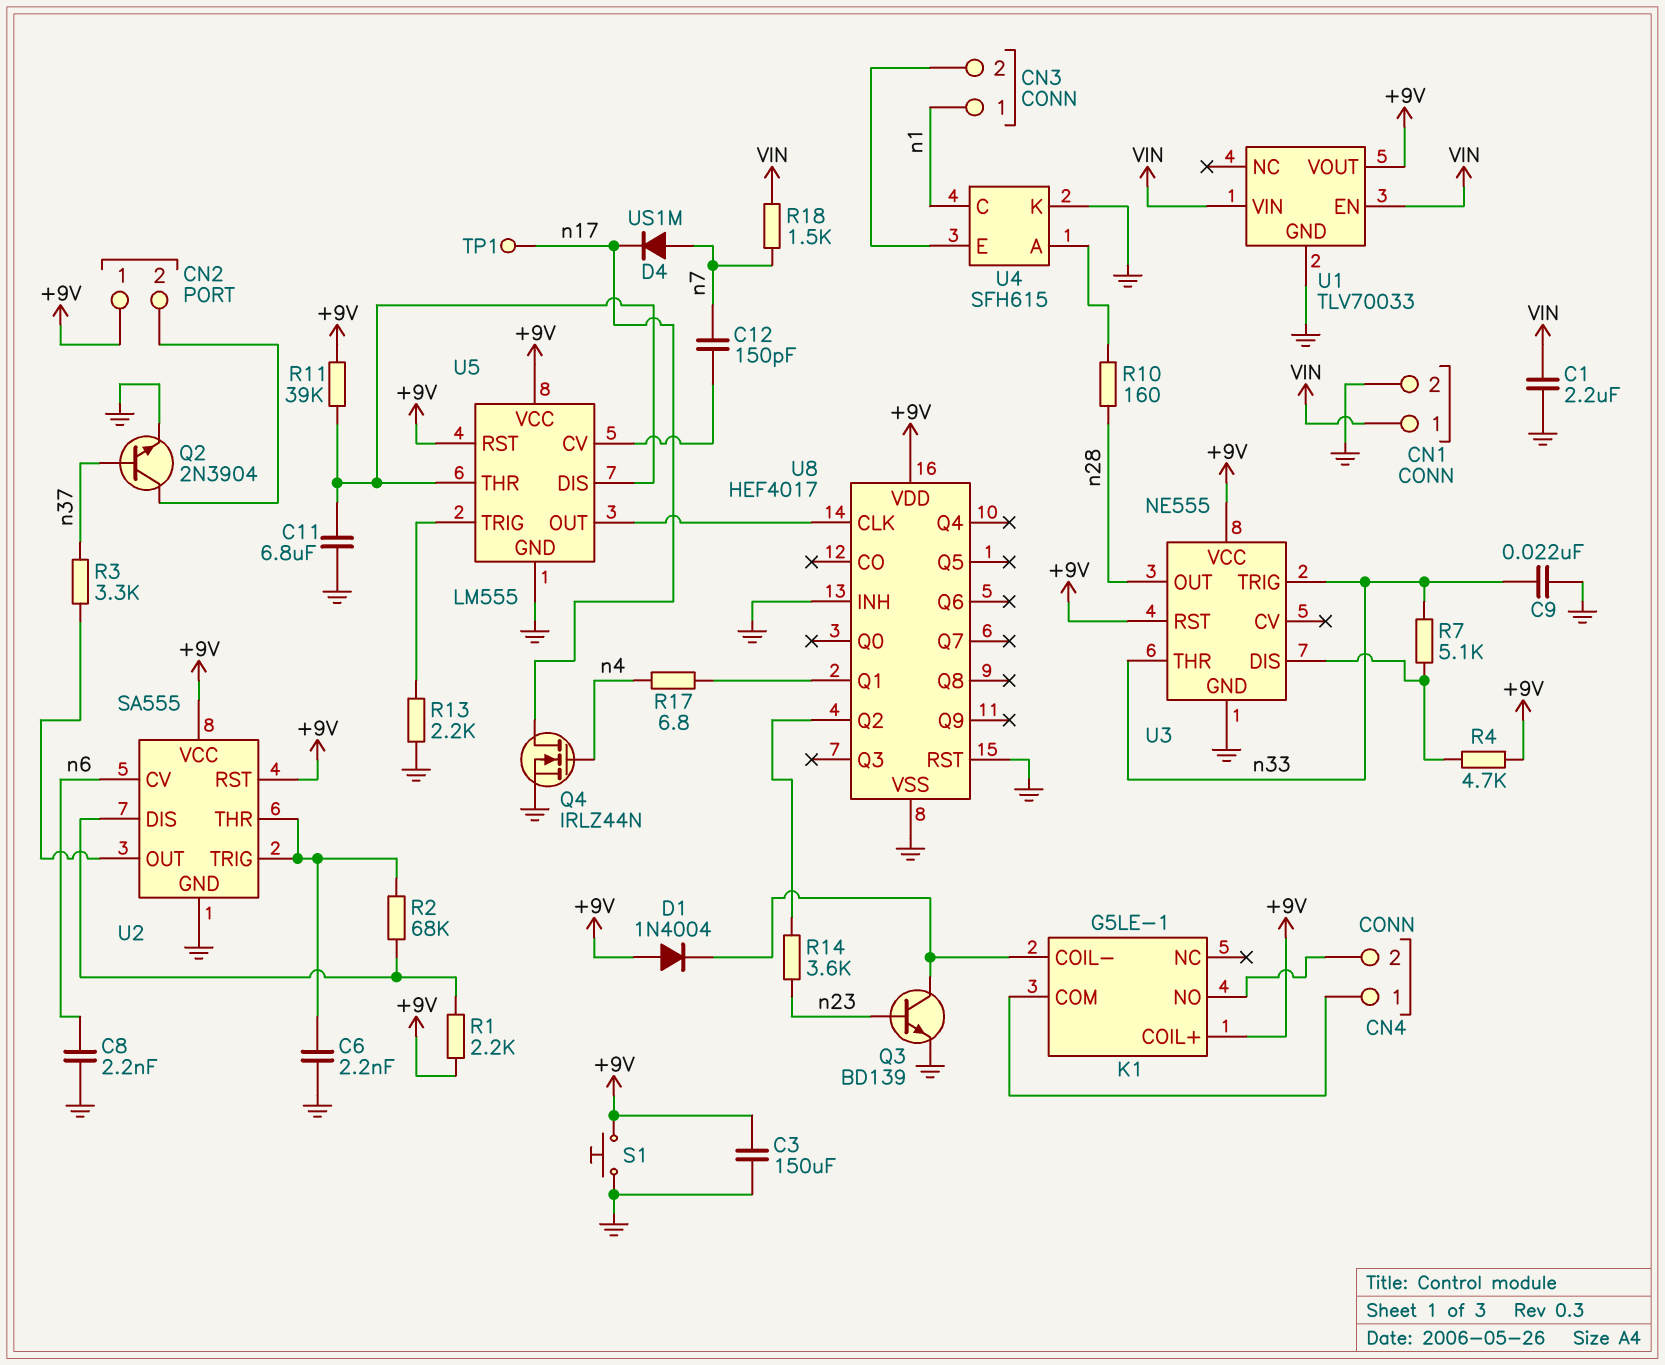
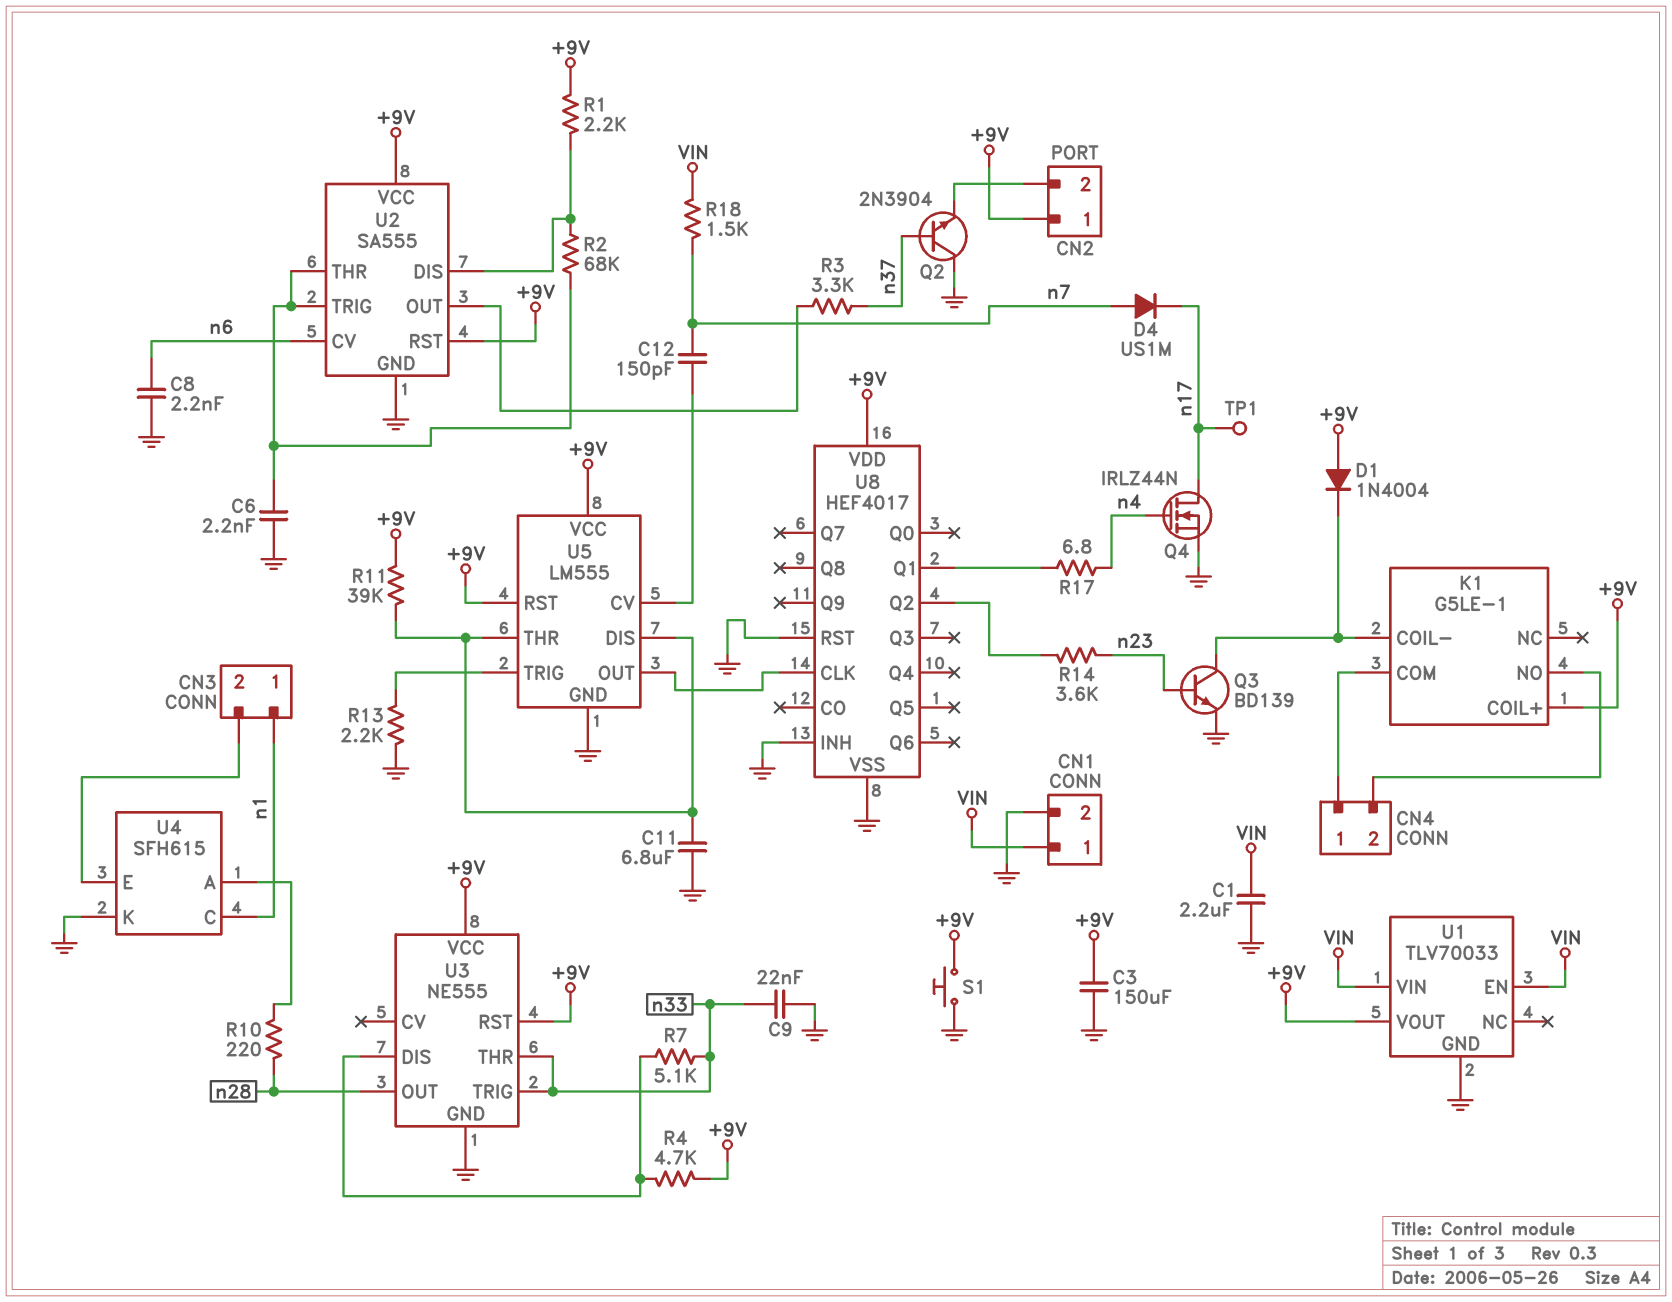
Q2: NPN 2N3904 (B n37, C CN2/2, E GND) -> NPN 2N3904 (B n37, C GND, E CN2/2)
R10: 160 (U4/A, n28) -> 220 (U4/A, n28)

